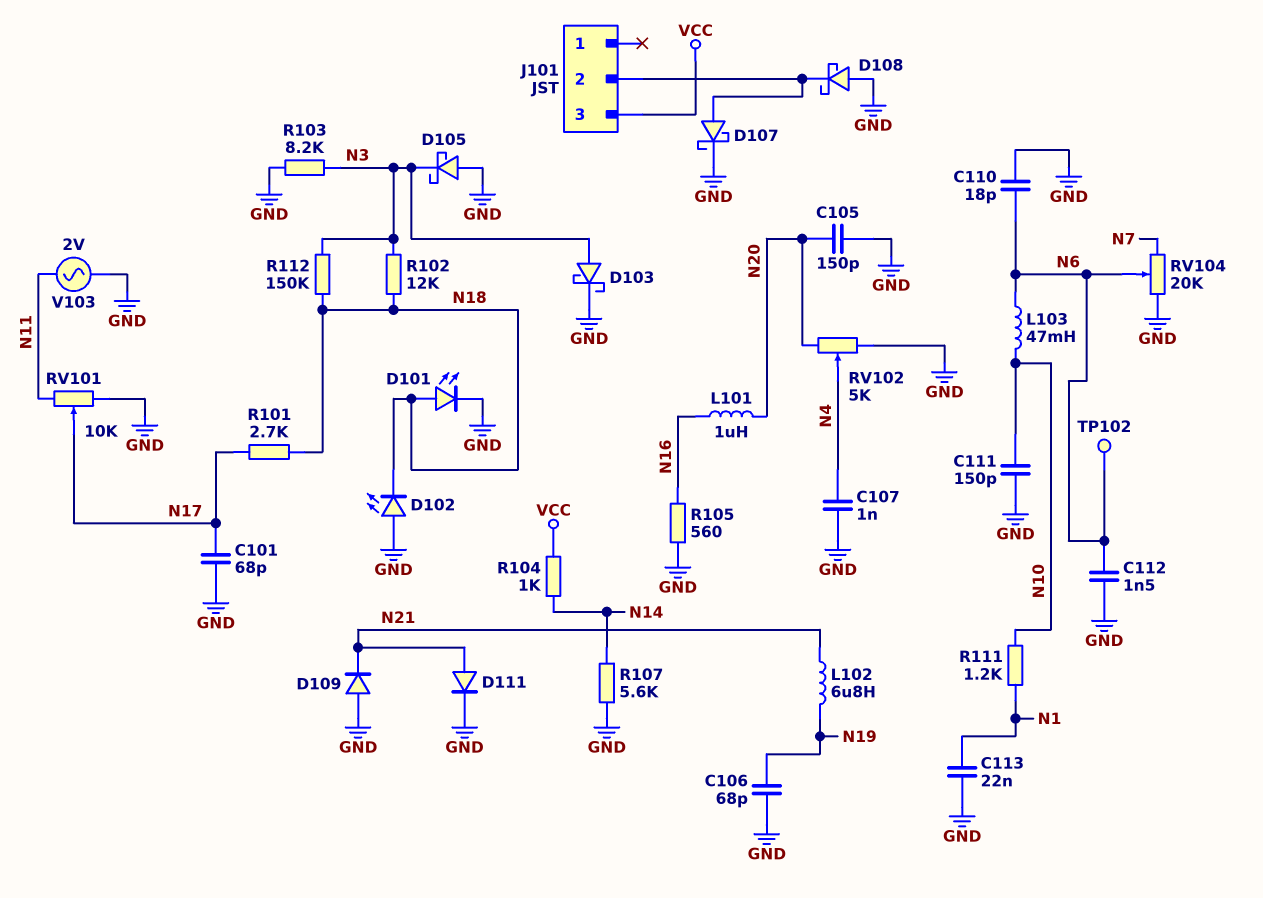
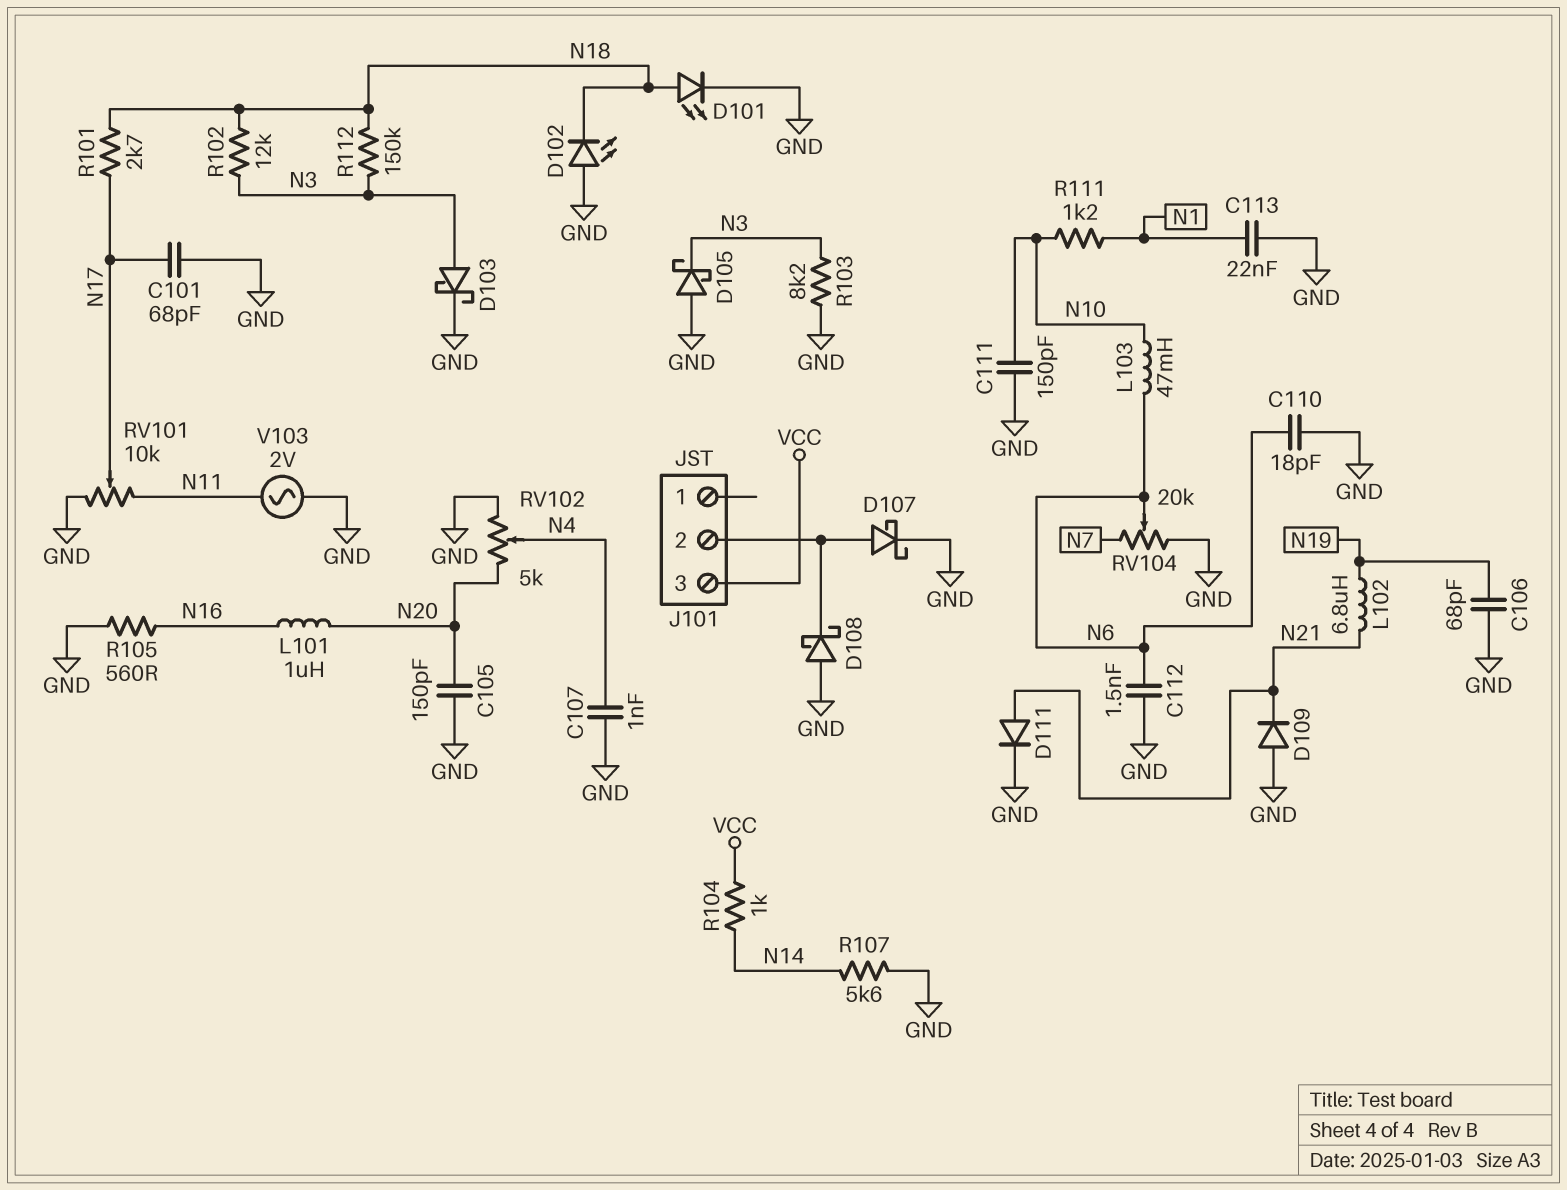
TP102: test point (N6) -> none

